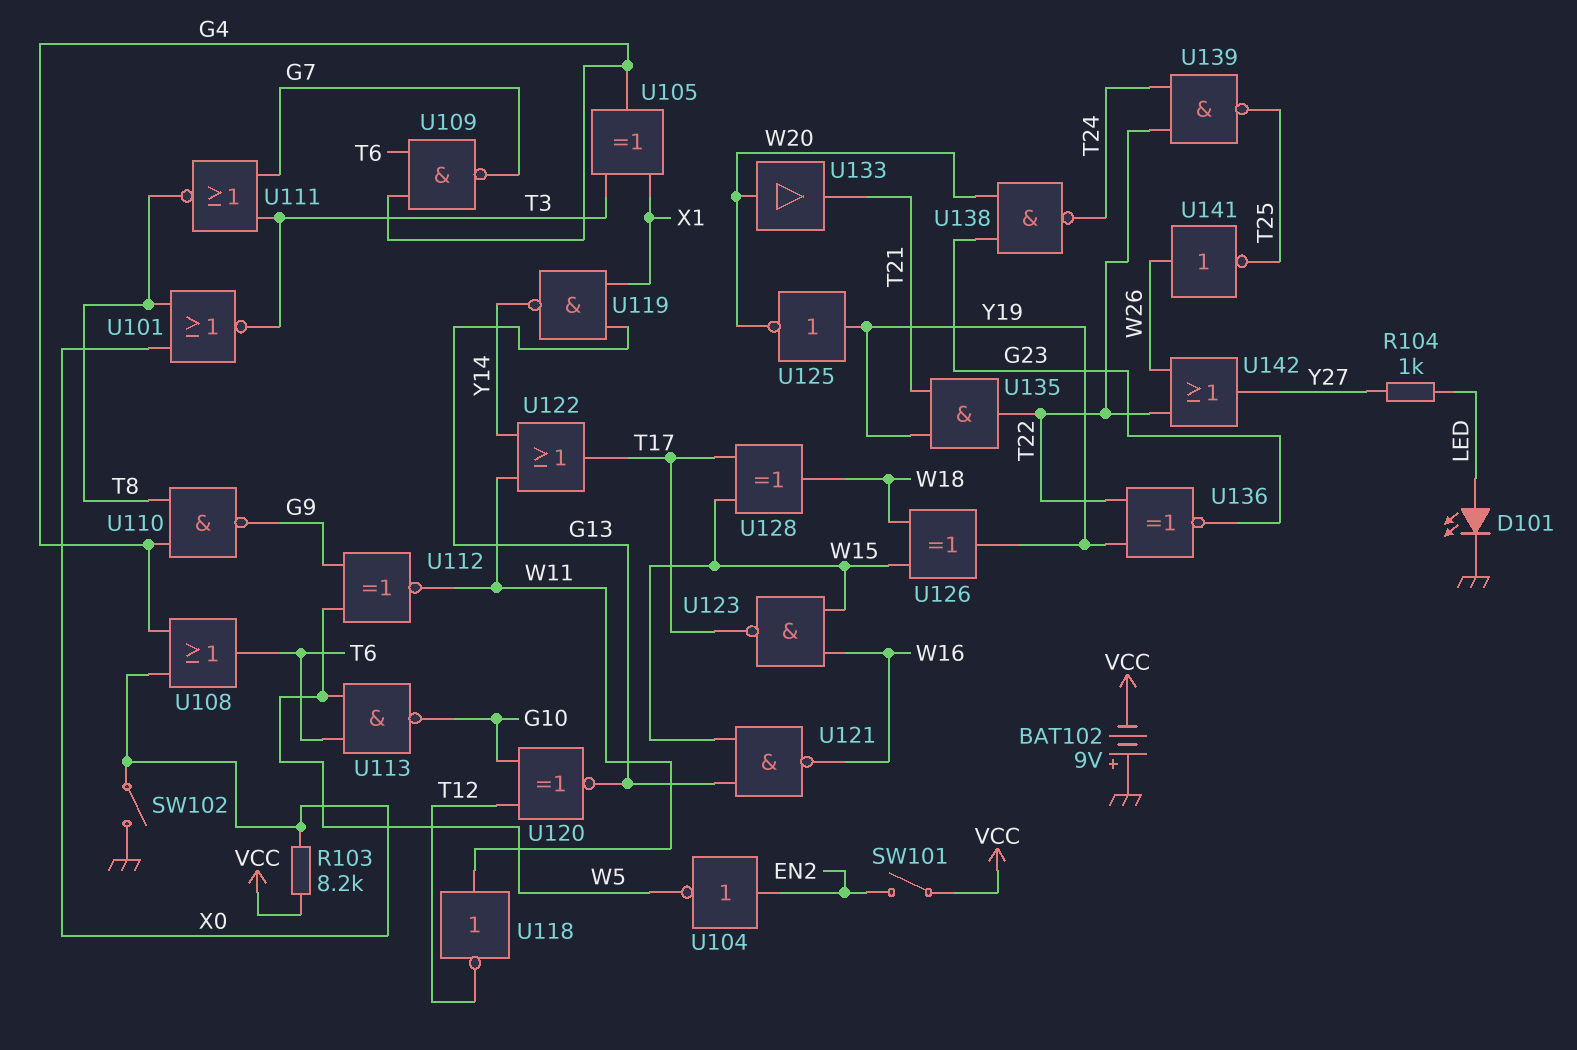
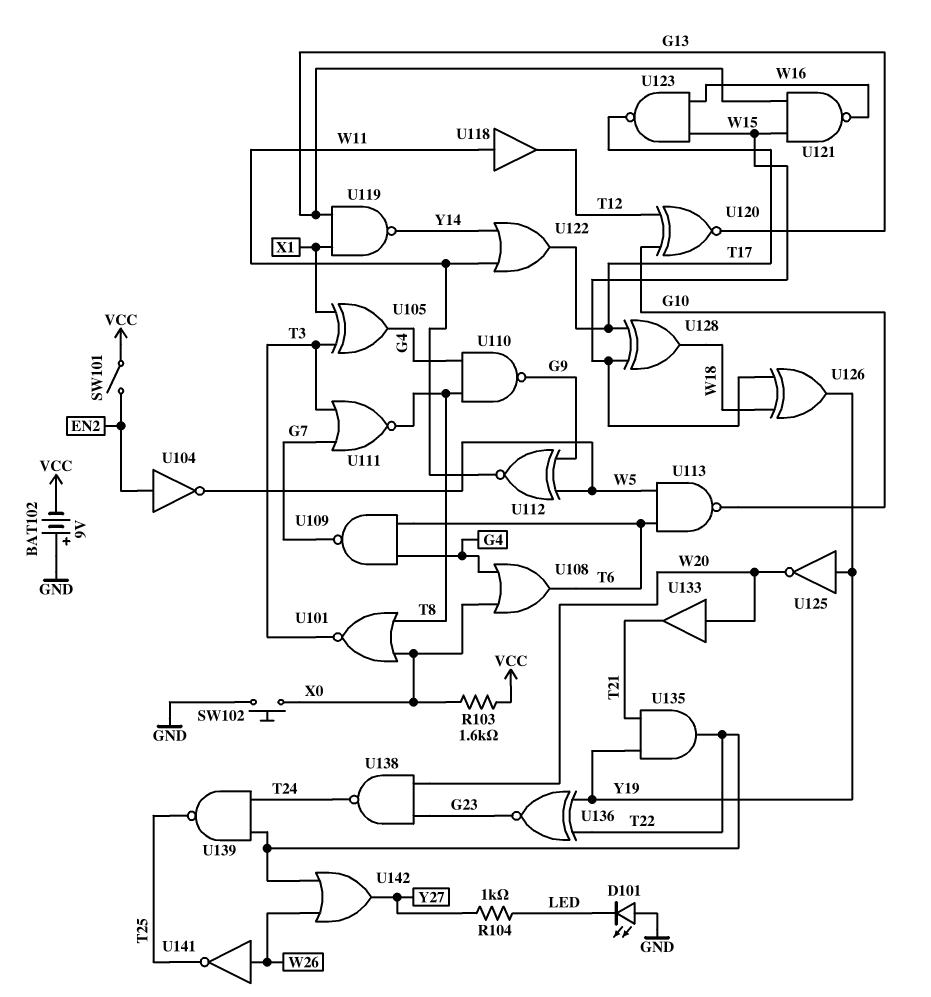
D101: LED (A LED, K GND) -> LED (A GND, K LED)
R103: 8.2k (VCC, X0) -> 1.6k (VCC, X0)
SW102: switch (GND, X0) -> button (GND, X0)
U118: NOT (in W11, out T12) -> buffer (in W11, out T12)

